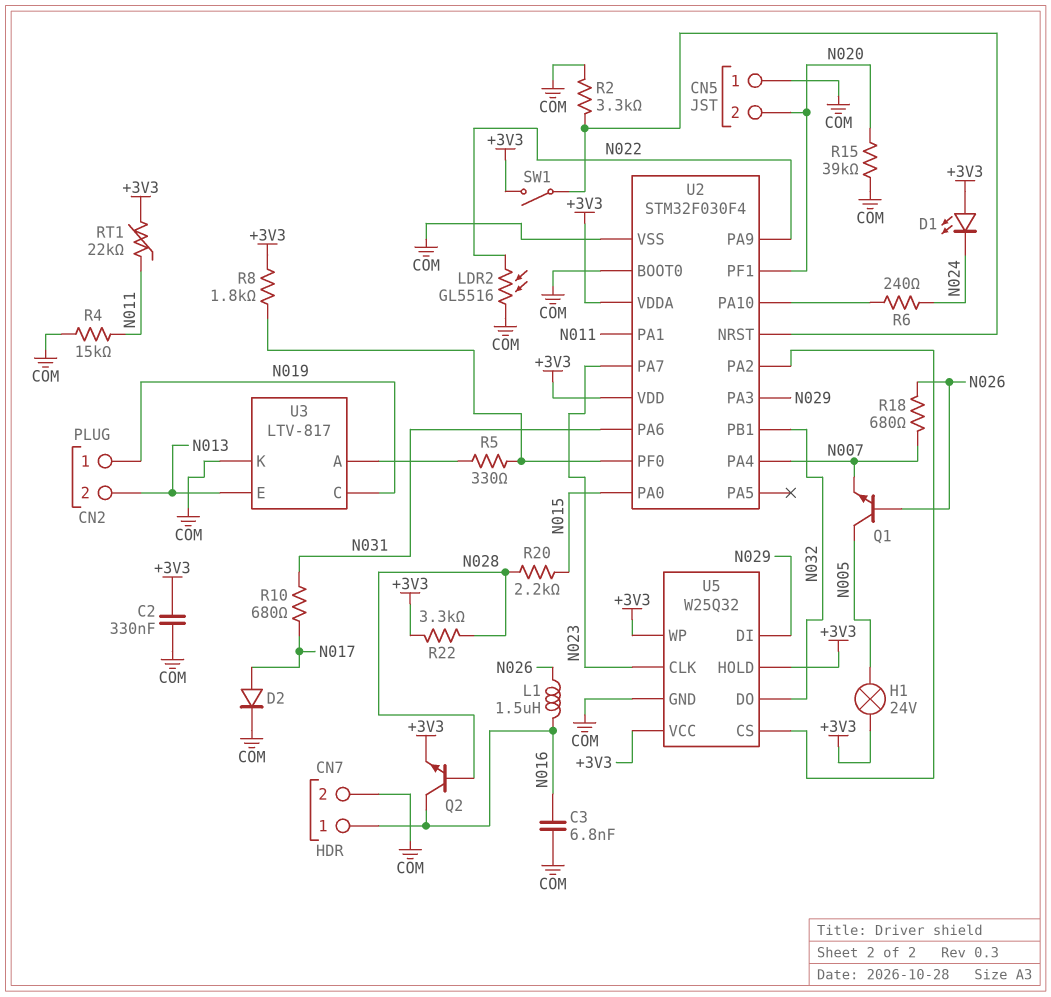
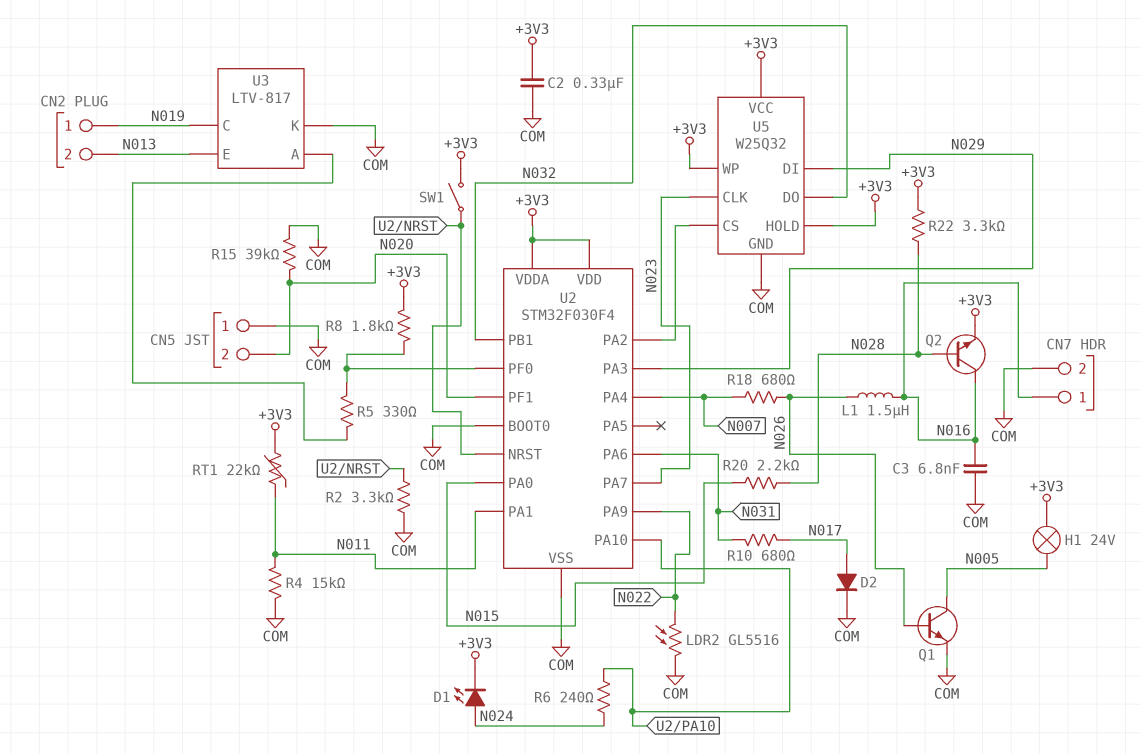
D1: LED (A +3V3, K N024) -> LED (A N024, K +3V3)
Q1: NPN (B N026, C N005, E N007) -> NPN (B N026, C N005, E COM)

